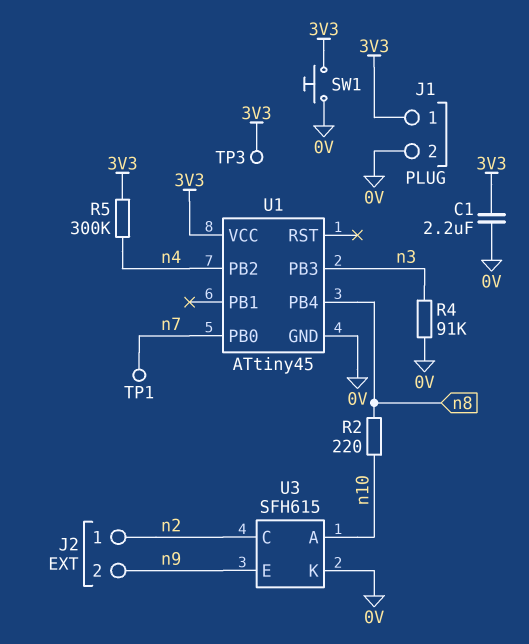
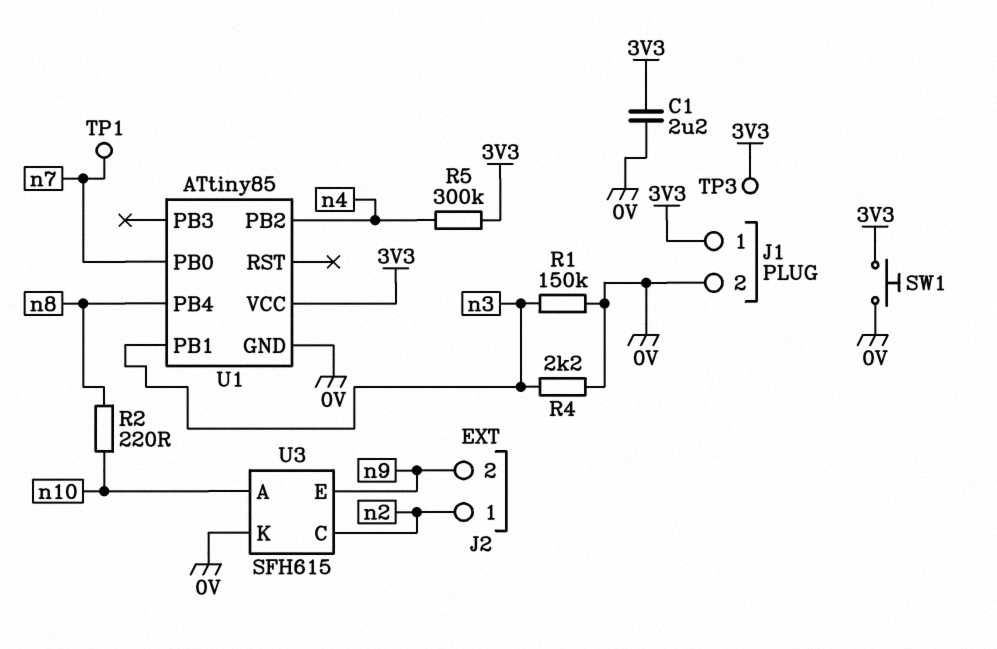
R1: none -> 150k (0V, n3)
R4: 91k (0V, n3) -> 2.2k (0V, n3)
U1: ATtiny45 -> ATtiny85
U1 pin PB1: none -> n3
U1 pin PB3: n3 -> none

